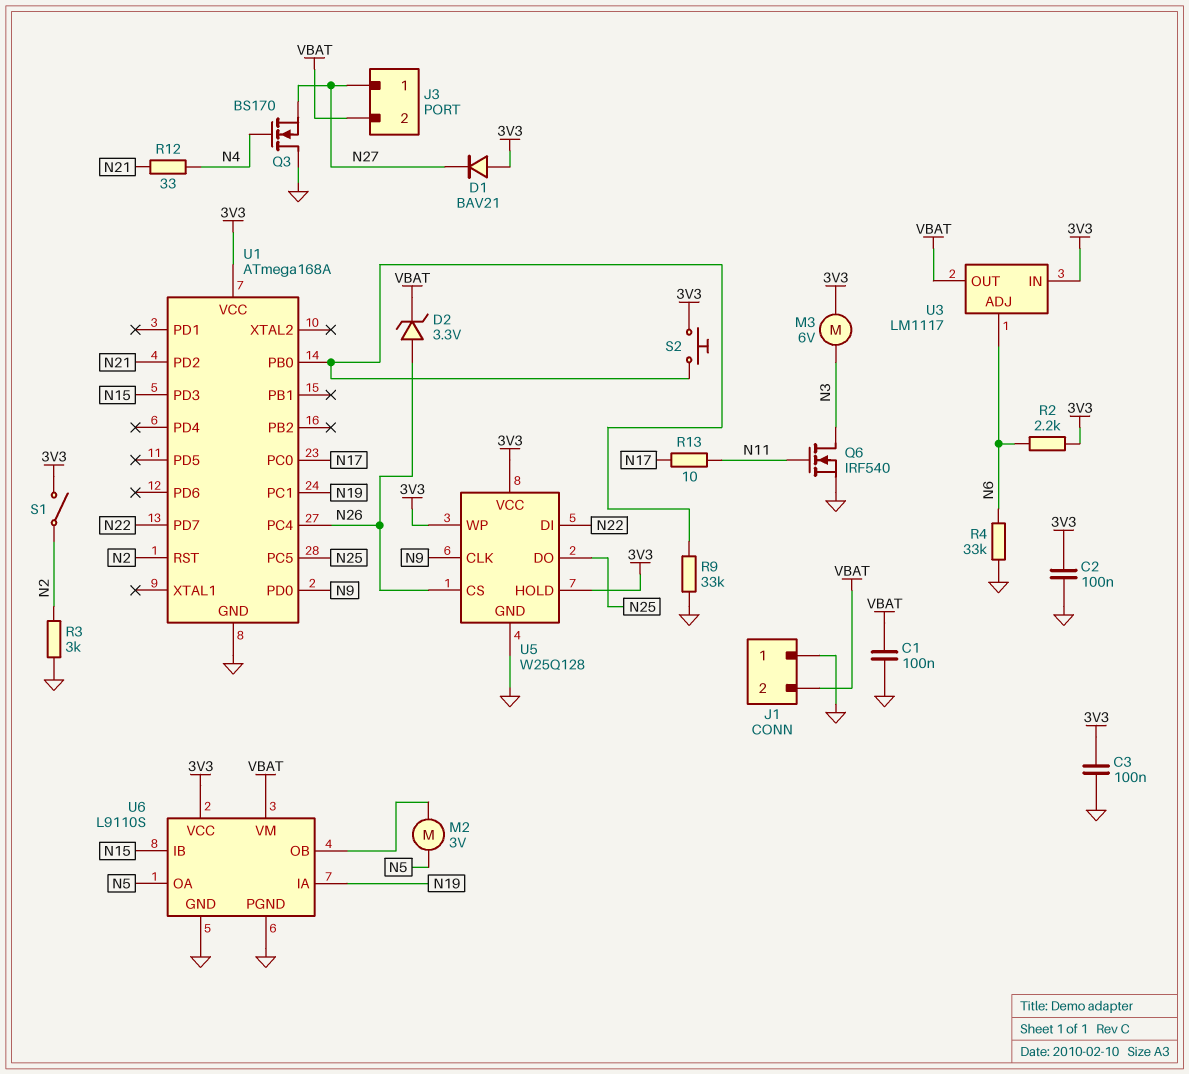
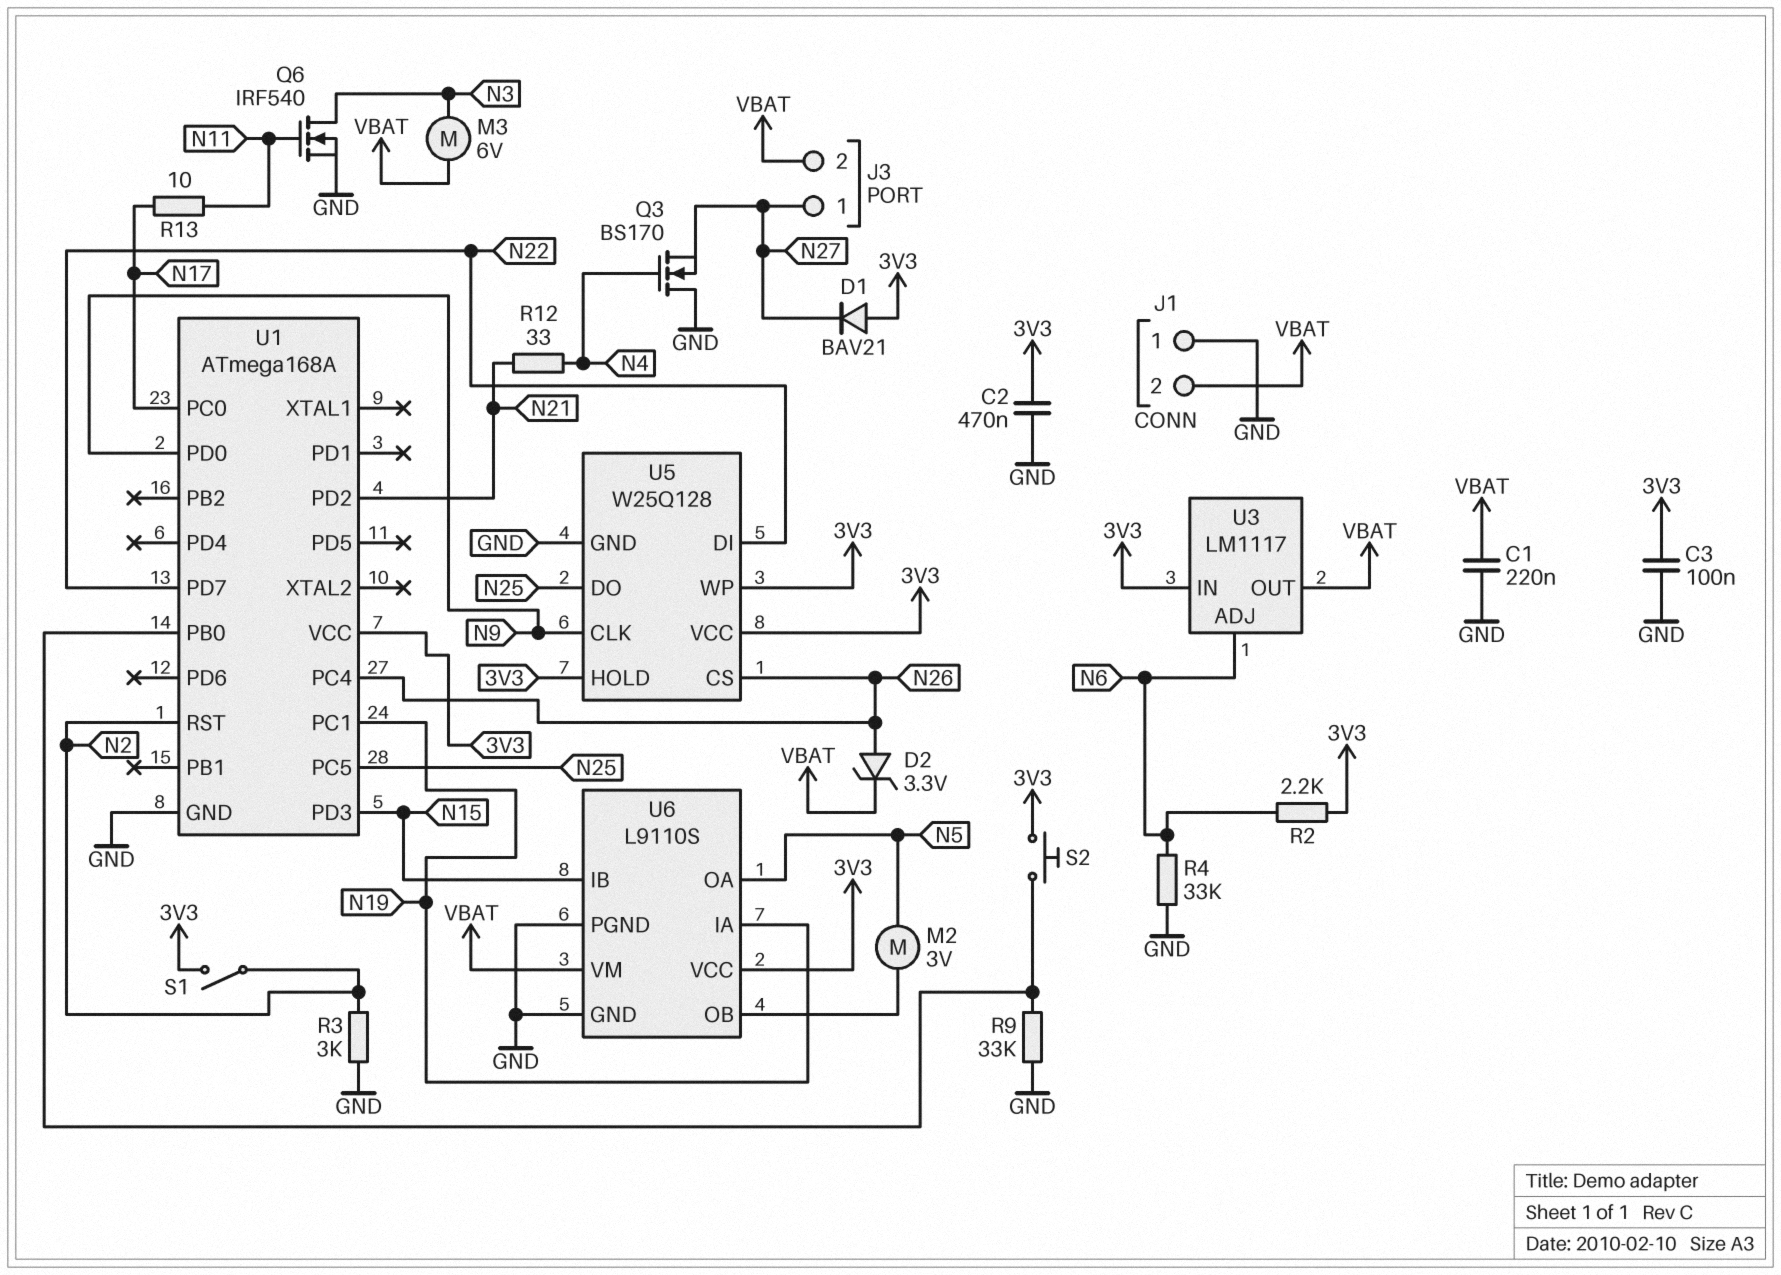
C1: 100nF (GND, VBAT) -> 220nF (GND, VBAT)
C2: 100nF (3V3, GND) -> 470nF (3V3, GND)
M3: motor 6V (3V3, N3) -> motor 6V (N3, VBAT)

